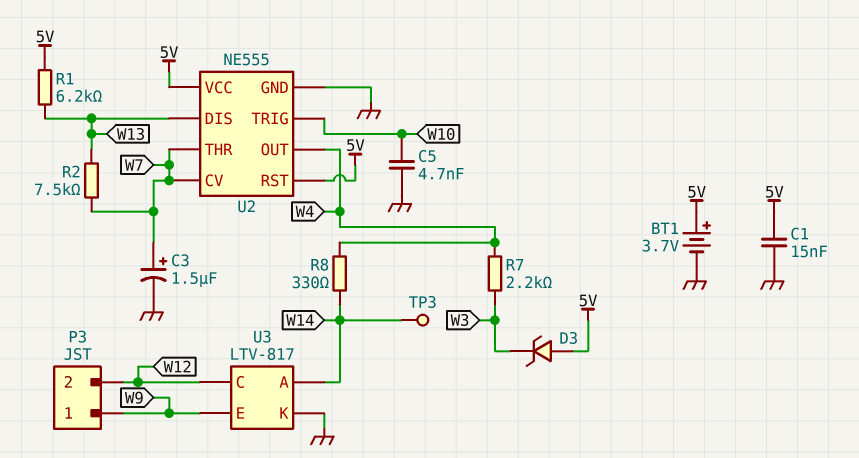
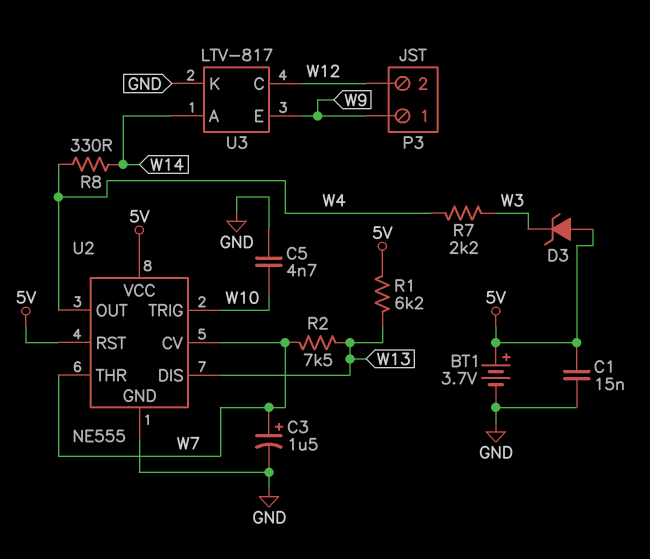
TP3: test point (W14) -> none

